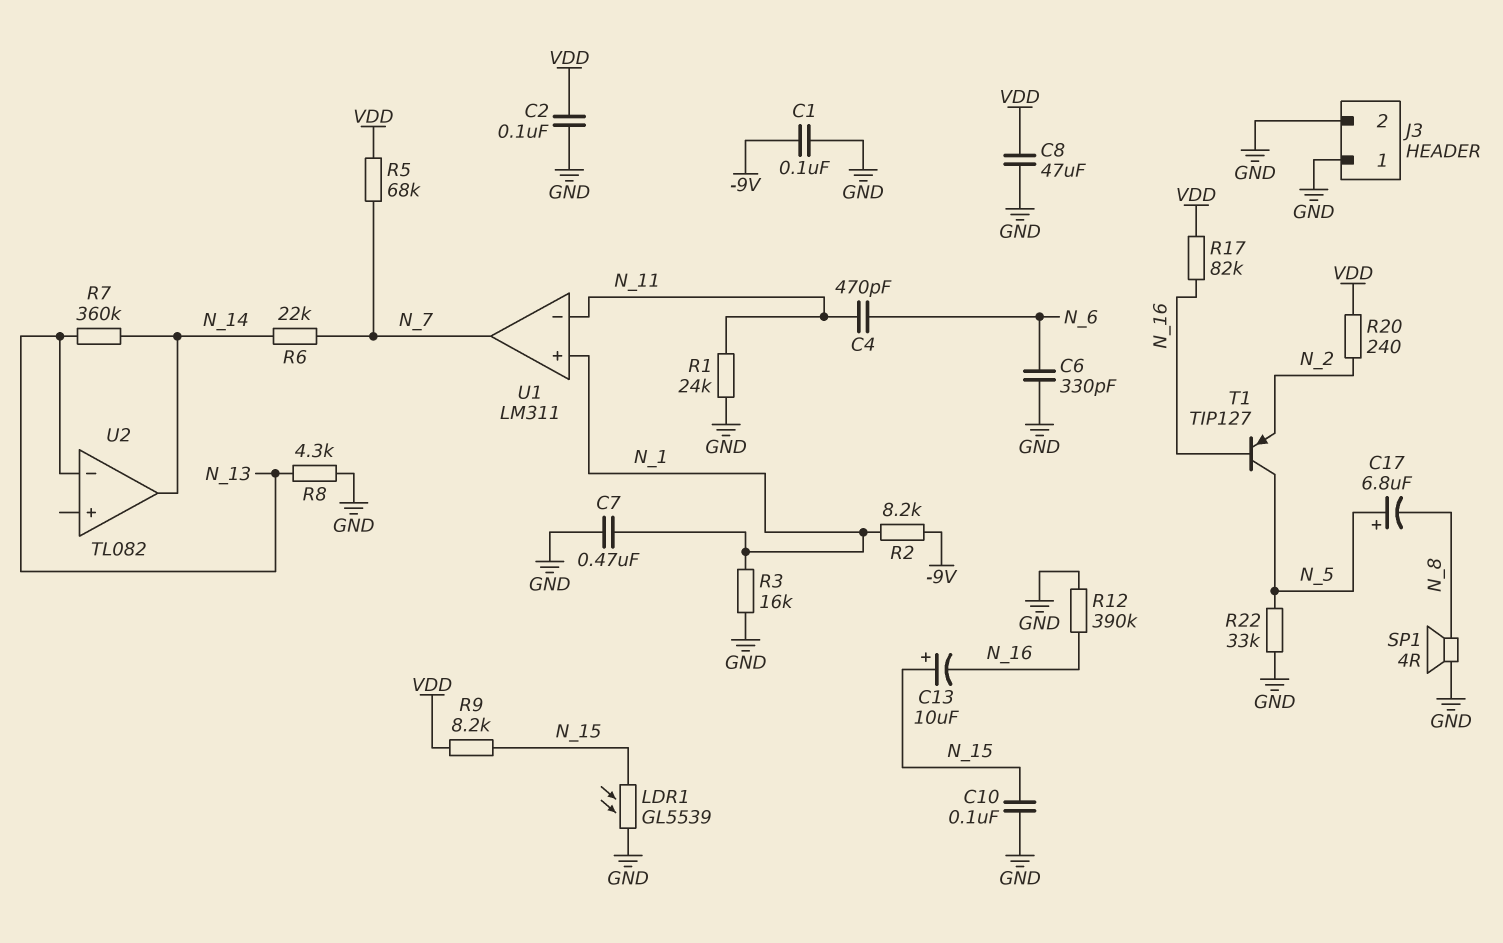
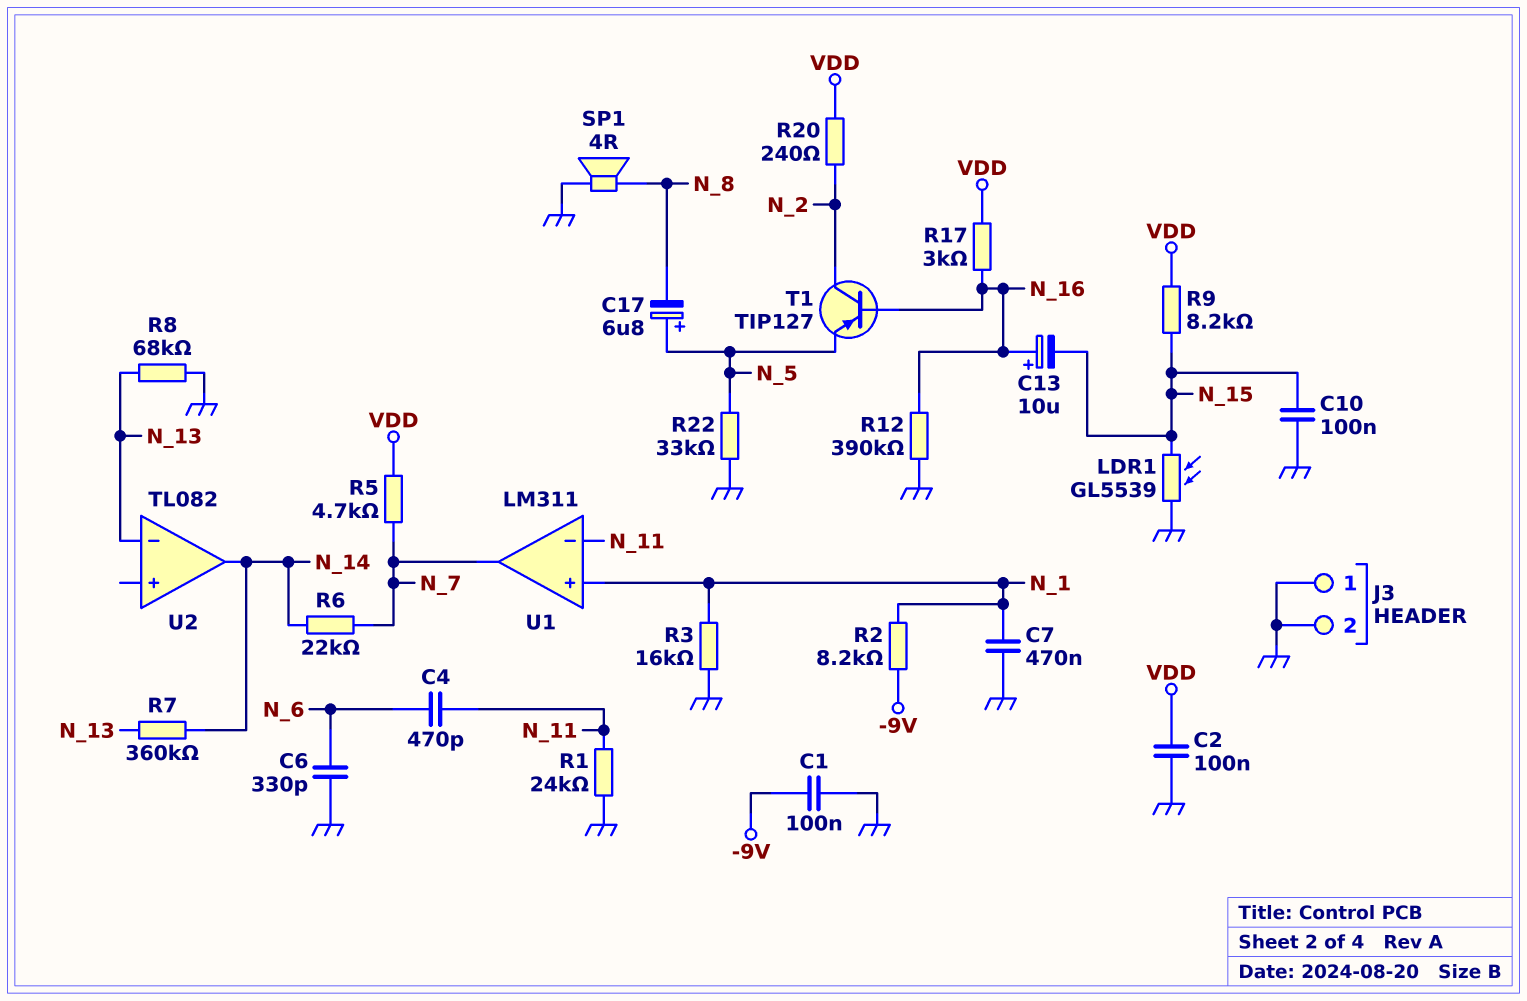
C8: 47uF (GND, VDD) -> none
C13: 10uF (plus N_15, minus N_16) -> 10uF (plus N_16, minus N_15)
R5: 68k (N_7, VDD) -> 4.7k (N_7, VDD)
R8: 4.3k (GND, N_13) -> 68k (GND, N_13)
R17: 82k (N_16, VDD) -> 3k (N_16, VDD)
T1: PNP TIP127 (B N_16, C N_5, E N_2) -> PNP TIP127 (B N_16, C N_2, E N_5)

